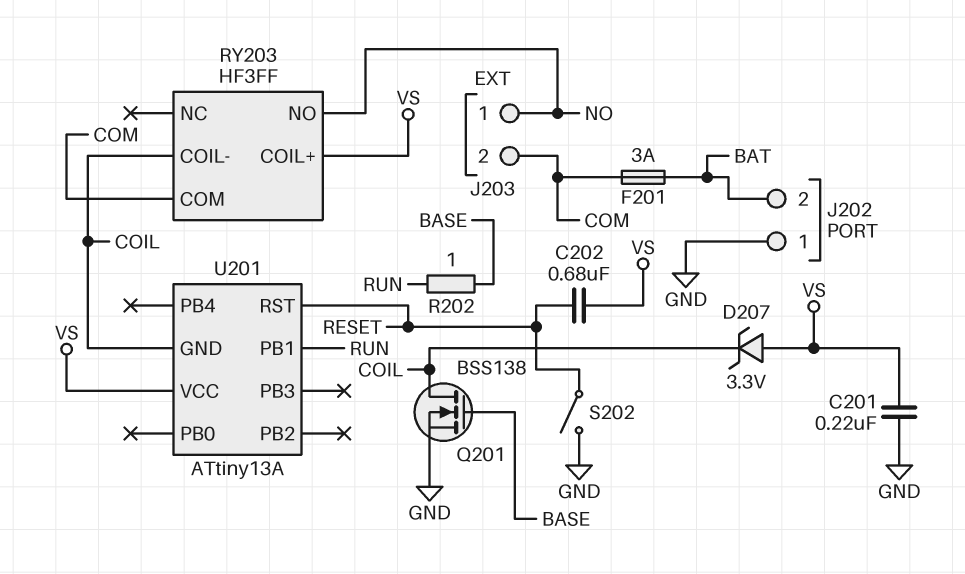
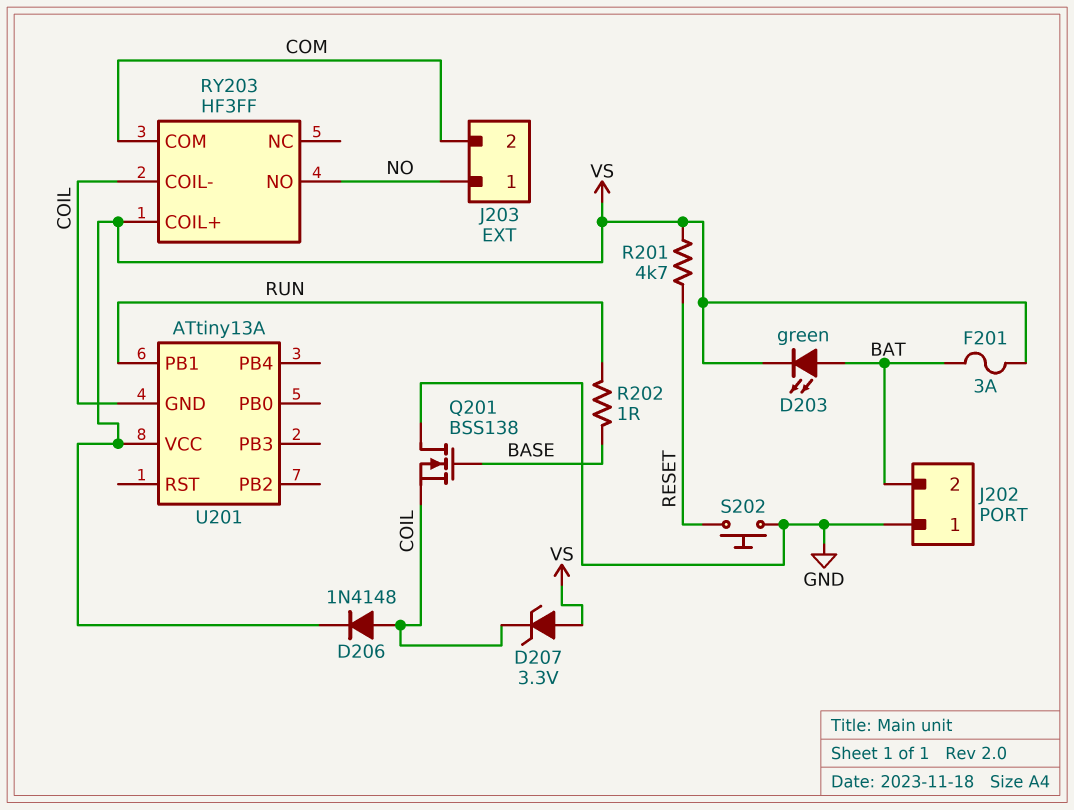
C201: 220nF (GND, VS) -> none
C202: 680nF (RESET, VS) -> none
D203: none -> LED green (A BAT, K VS)
D206: none -> diode 1N4148 (A COIL, K VS)
F201: 3A (BAT, COM) -> 3A (BAT, VS)
Q201: NMOS BSS138 (G BASE, D COIL, S GND) -> NMOS BSS138 (G BASE, D GND, S COIL)
R201: none -> 4.7k (RESET, VS)
S202: switch (GND, RESET) -> button (GND, RESET)
U201 pin RST: RESET -> none

